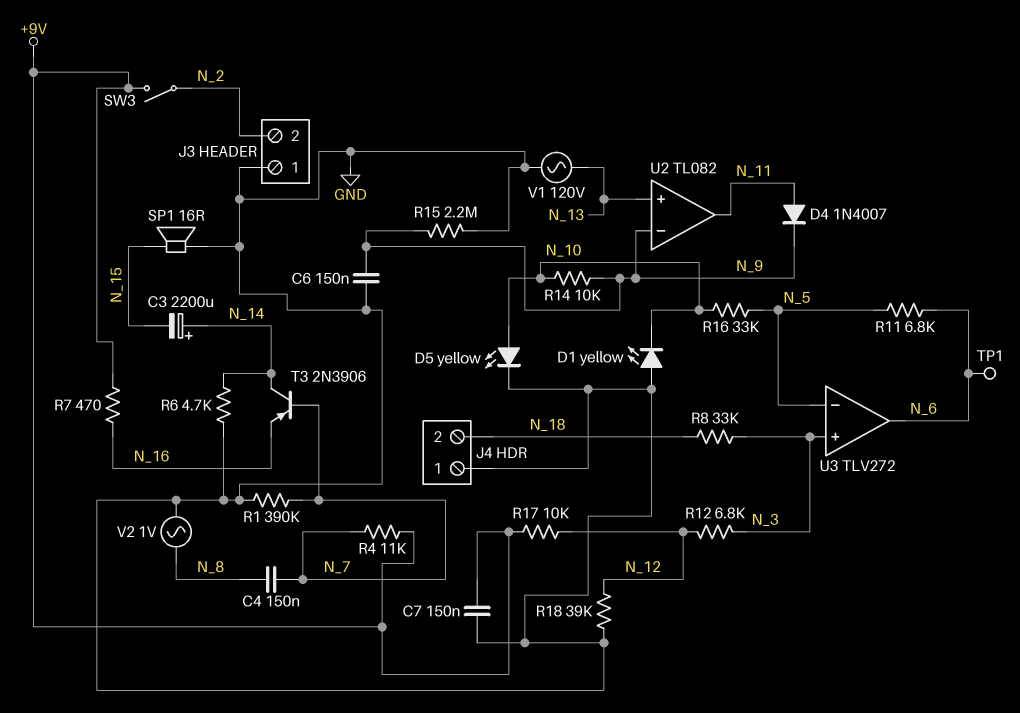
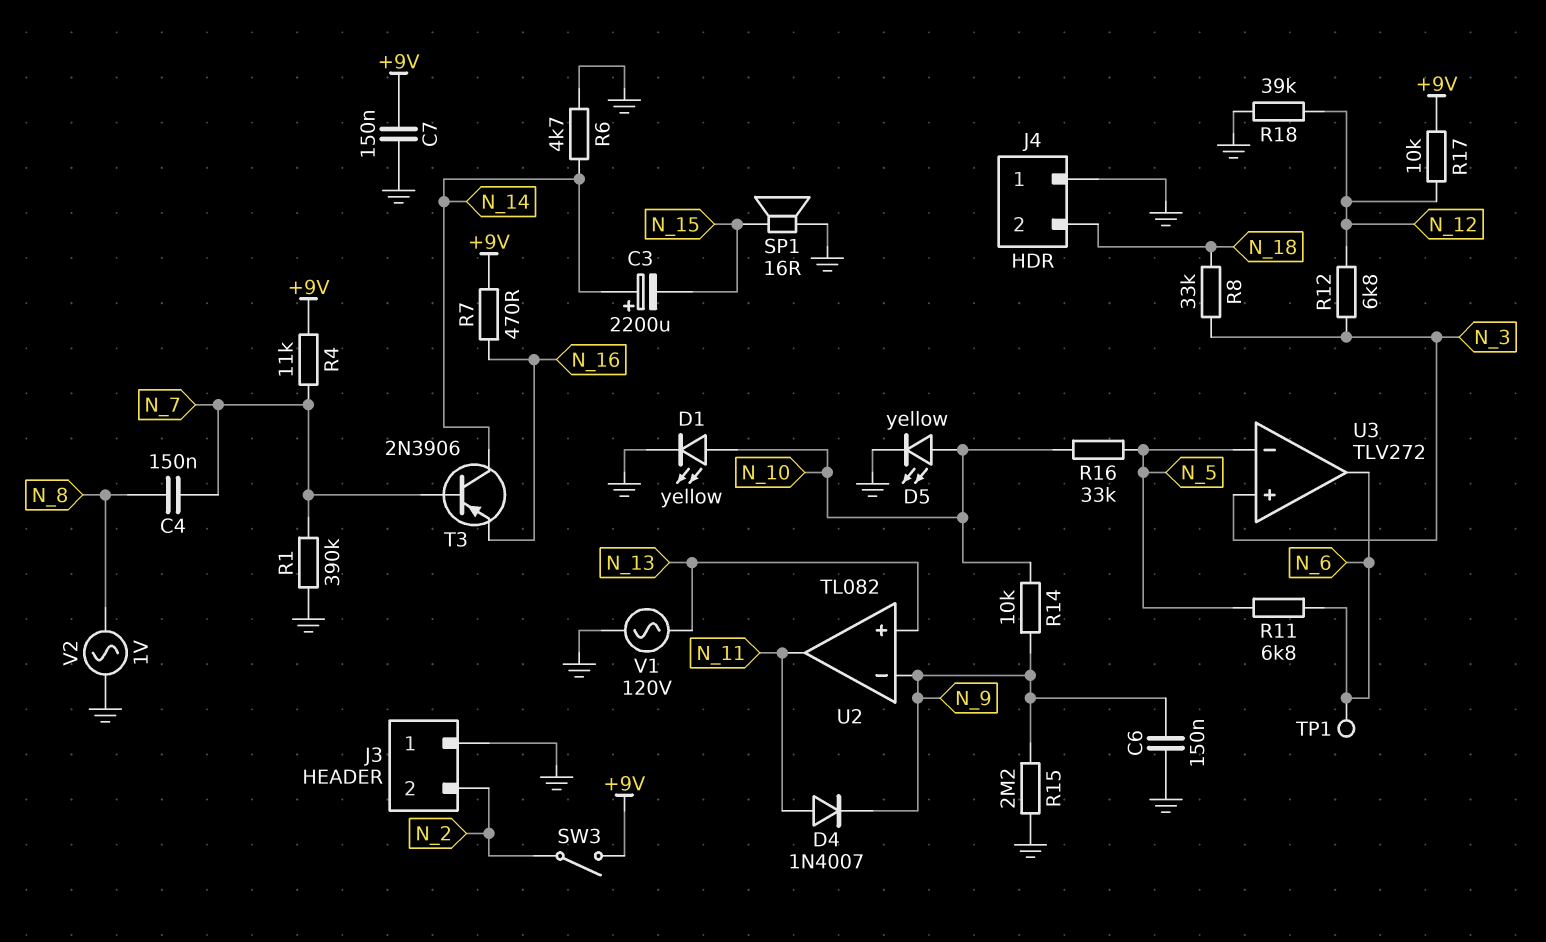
D1: LED yellow (A GND, K N_10) -> LED yellow (A N_10, K GND)

